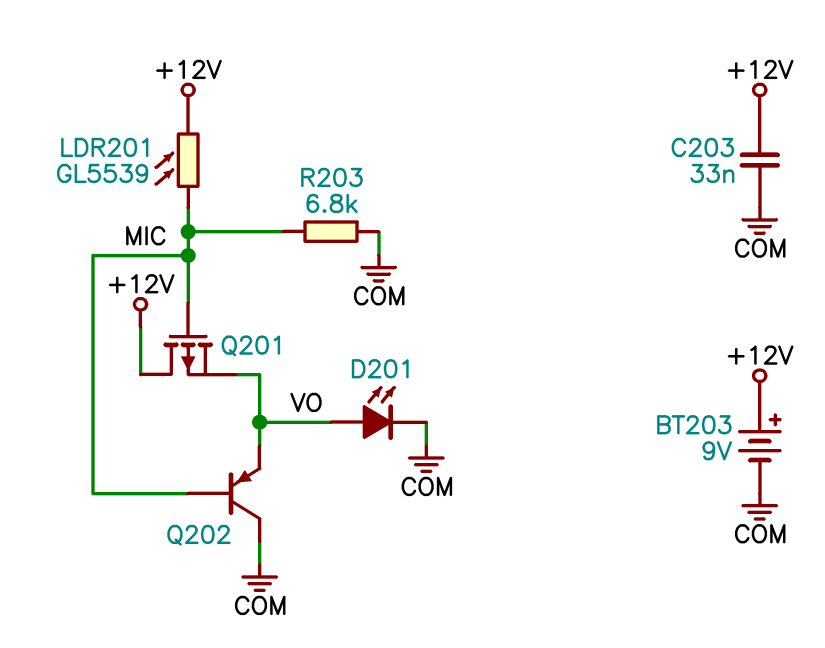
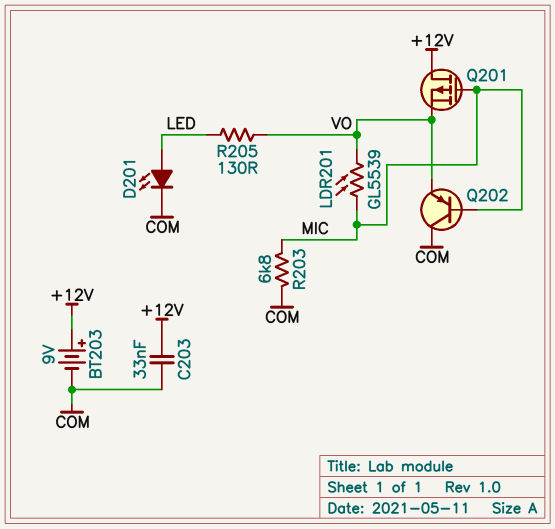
D201: LED (A VO, K COM) -> LED (A LED, K COM)
LDR201: GL5539 (+12V, MIC) -> GL5539 (MIC, VO)
R205: none -> 130 (LED, VO)

